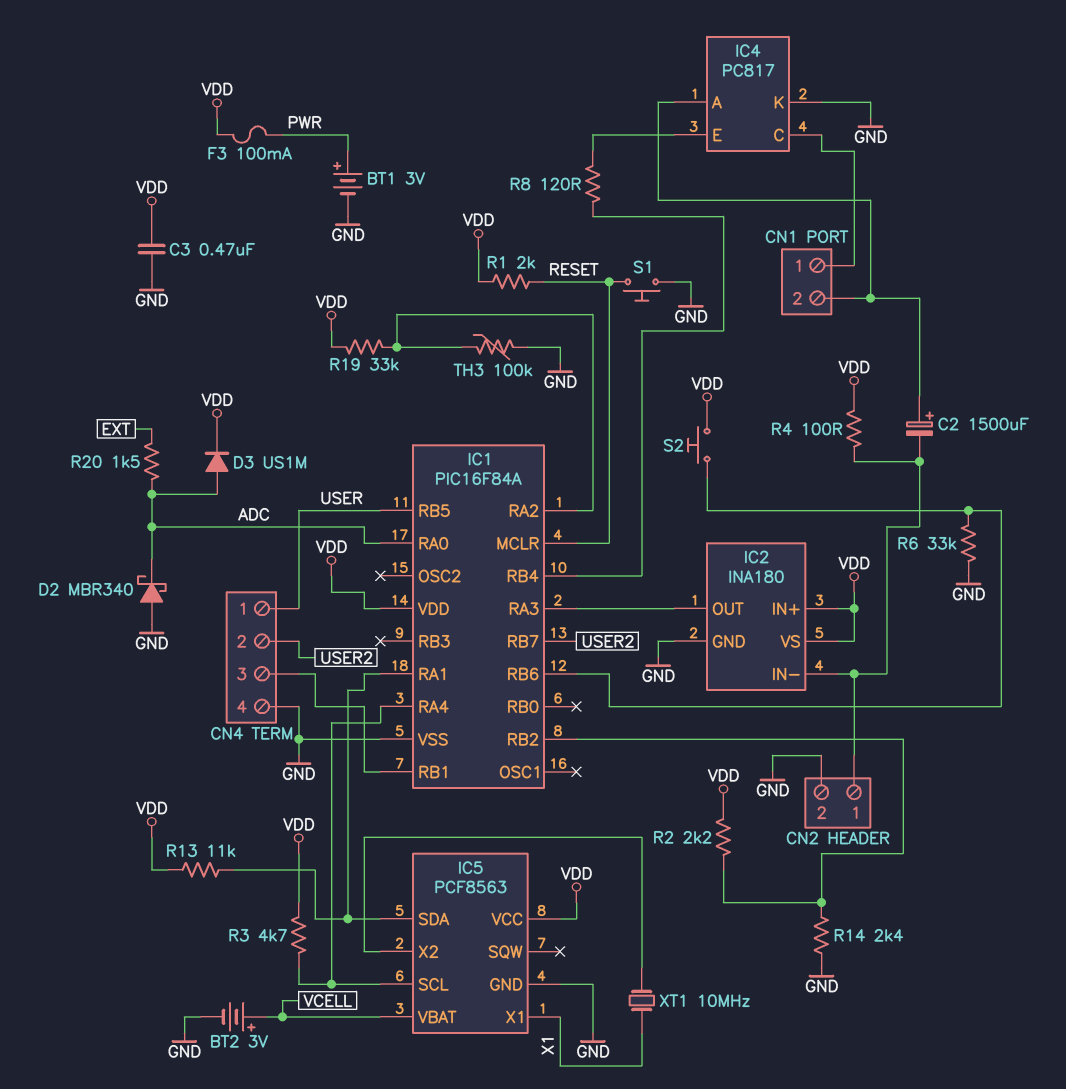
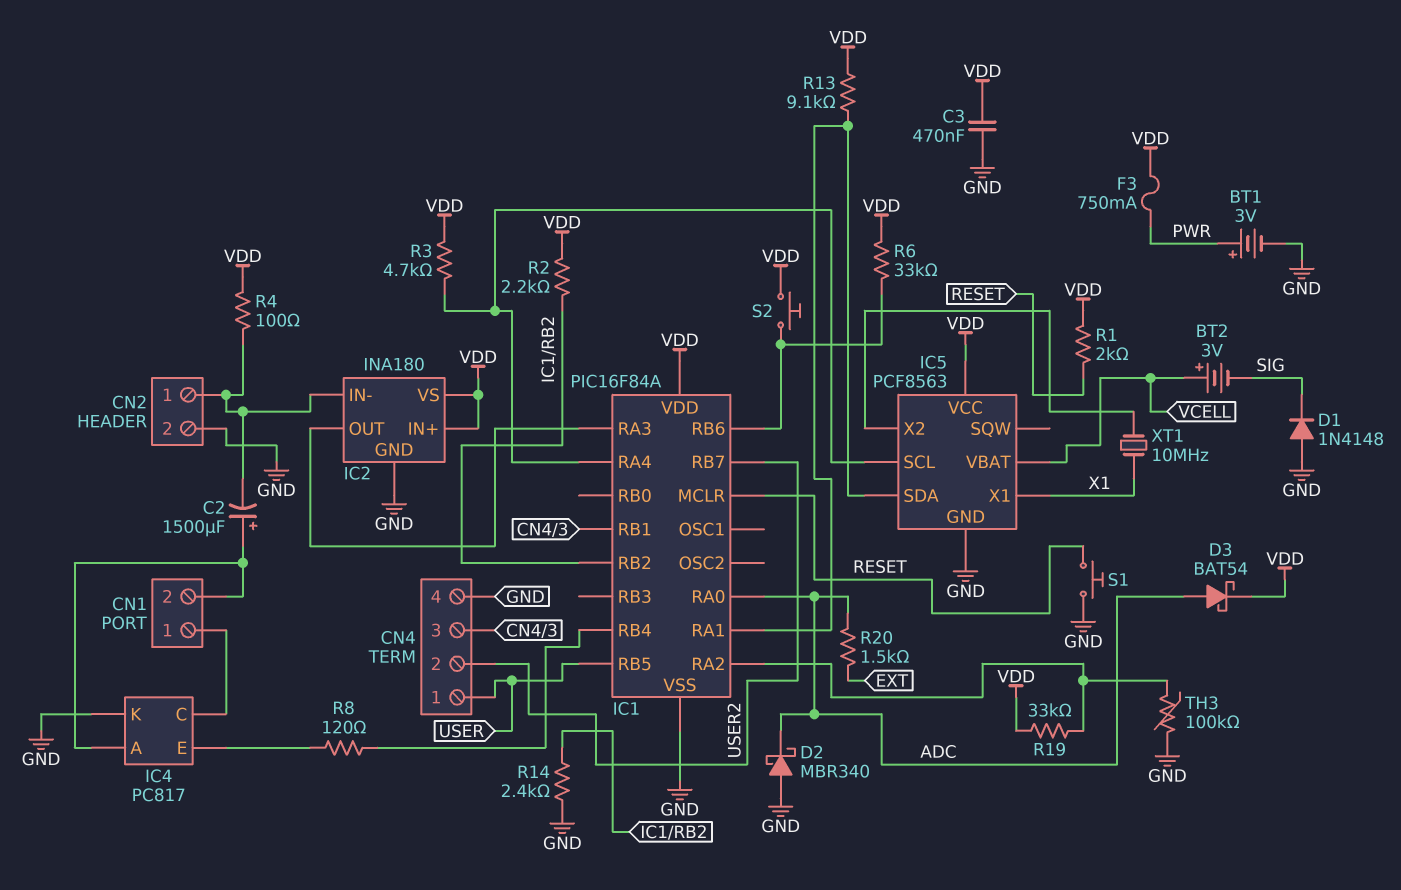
BT2: 3V (plus VCELL, minus GND) -> 3V (plus VCELL, minus SIG)
D1: none -> diode 1N4148 (A GND, K SIG)
D3: diode US1M (A ADC, K VDD) -> schottky BAT54 (A ADC, K VDD)
F3: 100mA (PWR, VDD) -> 750mA (PWR, VDD)
R6: 33k (GND, IC1/RB6) -> 33k (IC1/RB6, VDD)
R13: 11k (IC1/RA1, VDD) -> 9.1k (IC1/RA1, VDD)

